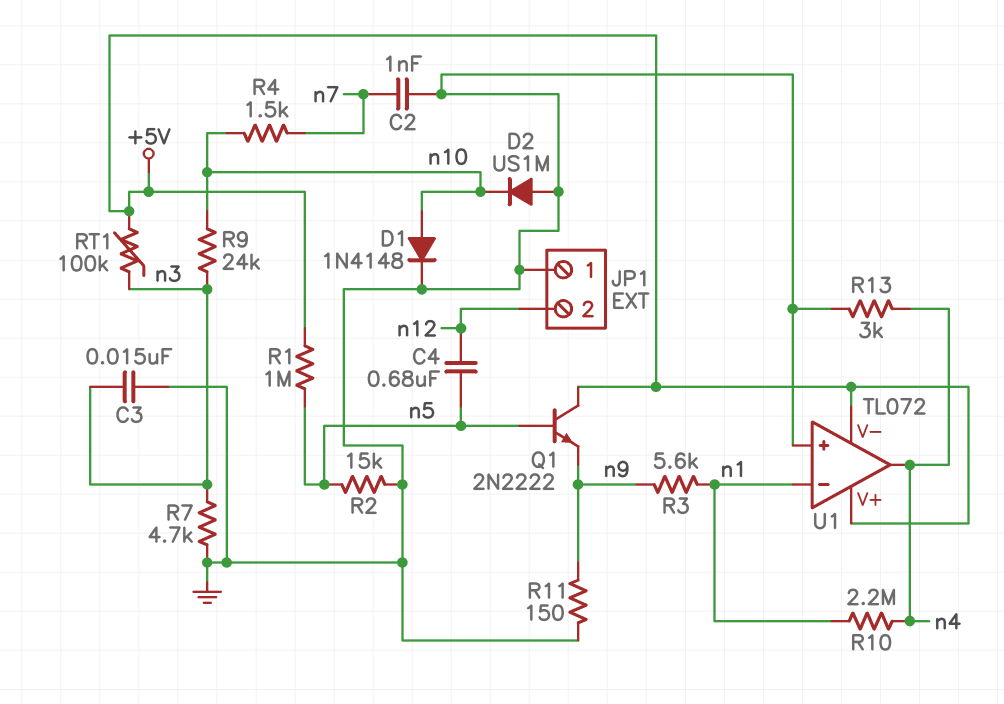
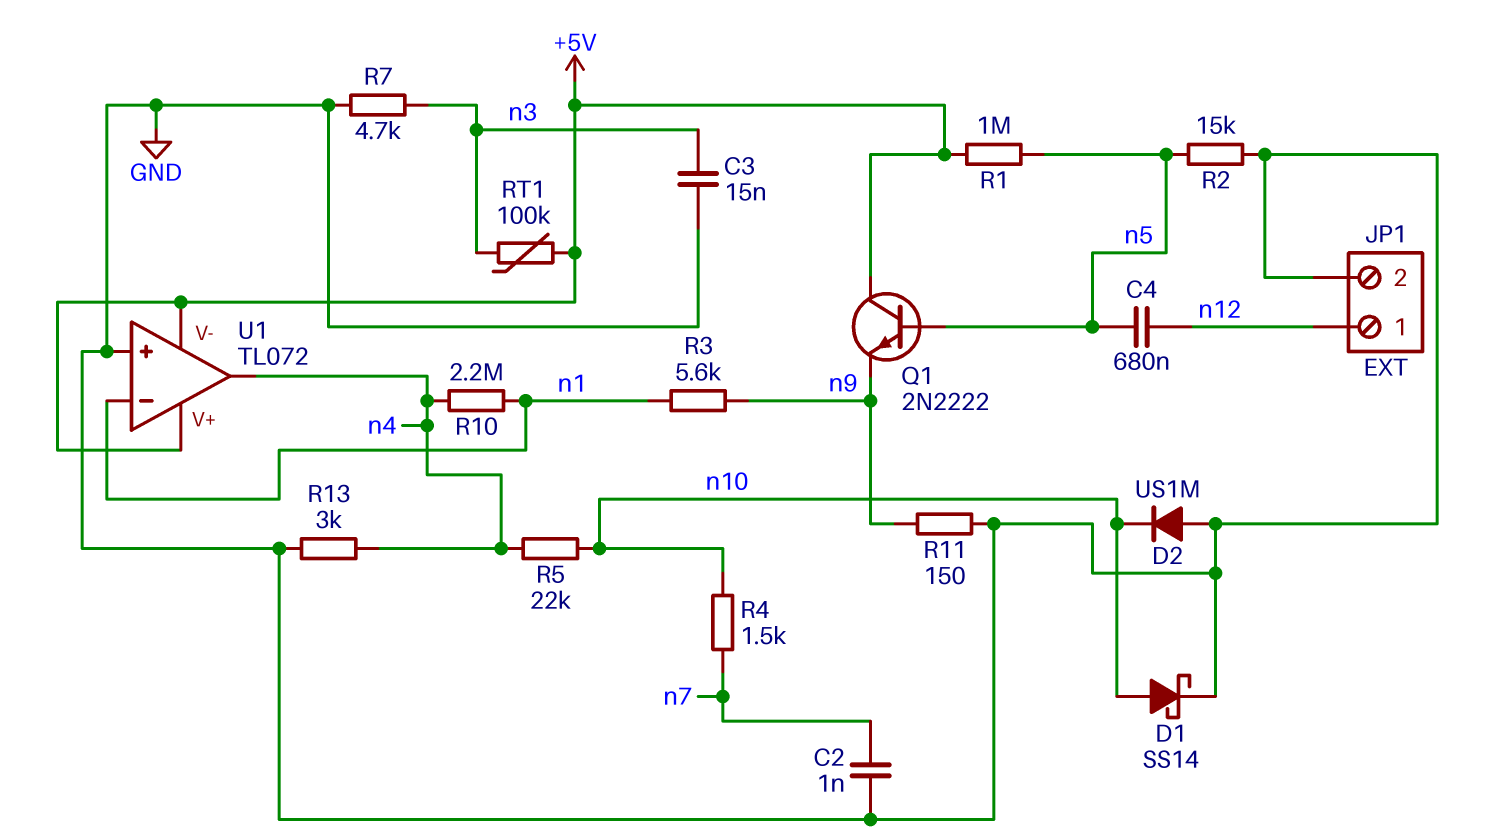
D1: diode 1N4148 (A n10, K GND) -> schottky SS14 (A n10, K GND)
JP1 pin 1: GND -> n12
JP1 pin 2: n12 -> GND
R5: none -> 22k (n4, n10)
R9: 24k (n3, n10) -> none

